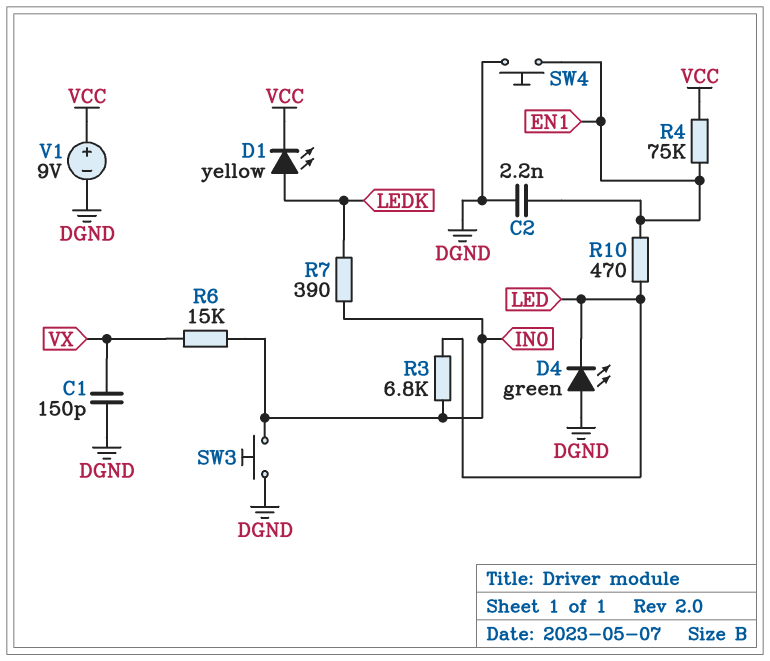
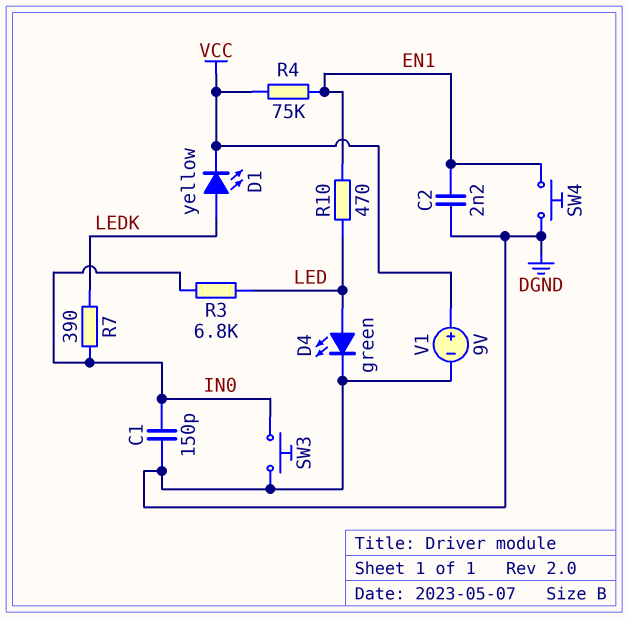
C1: 150pF (DGND, VX) -> 150pF (DGND, IN0)
D4: LED green (A DGND, K LED) -> LED green (A LED, K DGND)
R6: 15k (IN0, VX) -> none

